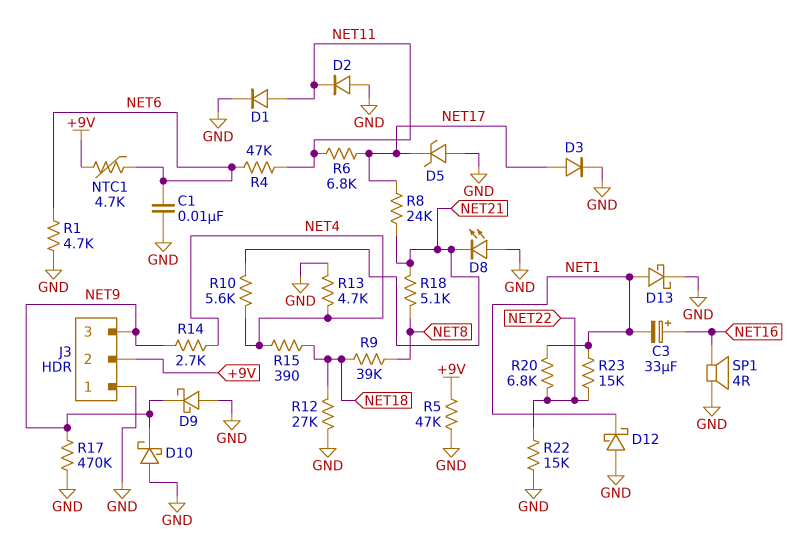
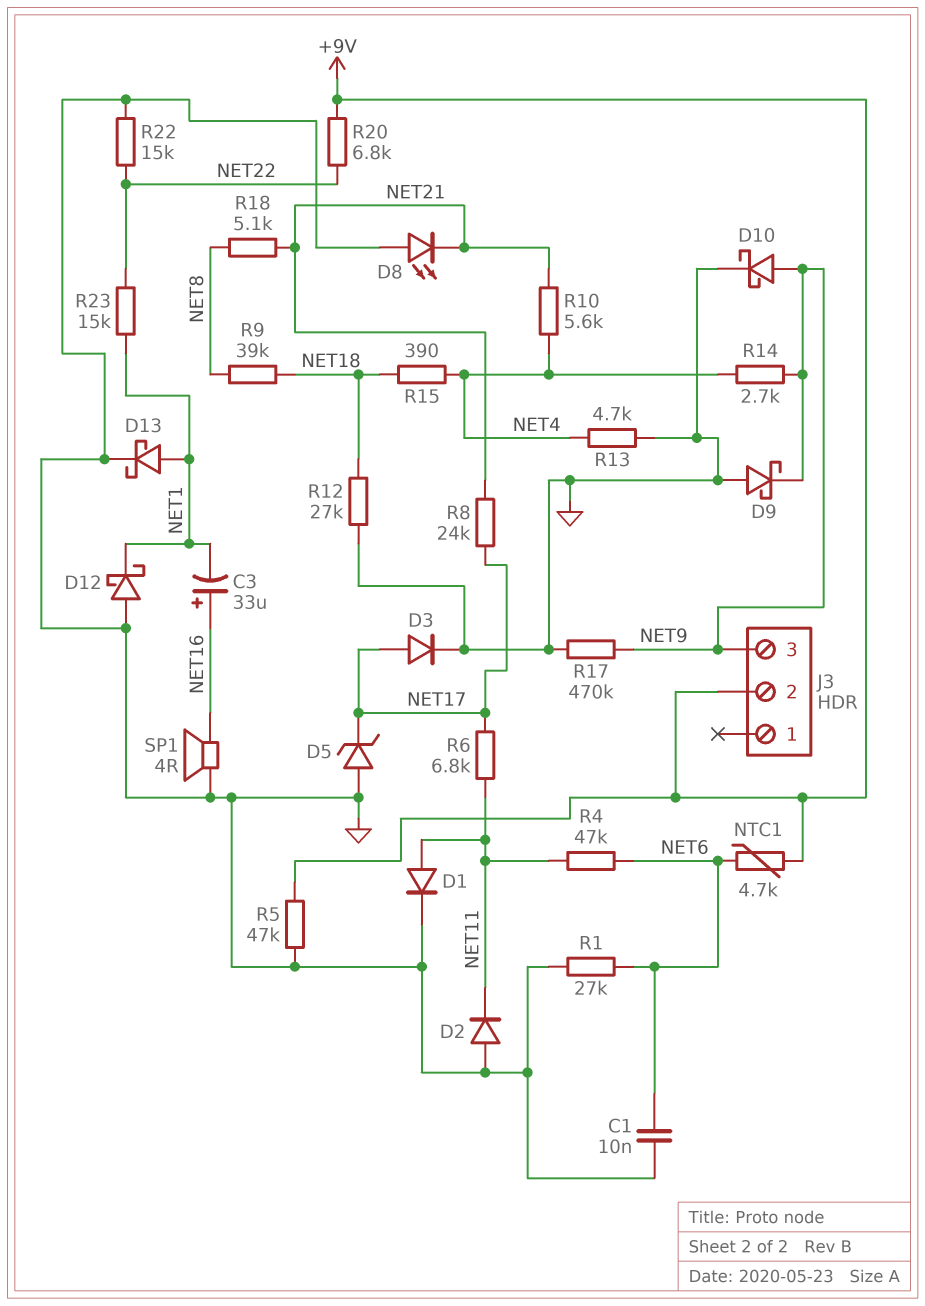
D10: schottky (A GND, K NET9) -> schottky (A NET9, K GND)
J3 pin 1: GND -> none
R1: 4.7k (GND, NET6) -> 27k (GND, NET6)
R20: 6.8k (NET1, NET22) -> 6.8k (+9V, NET22)

